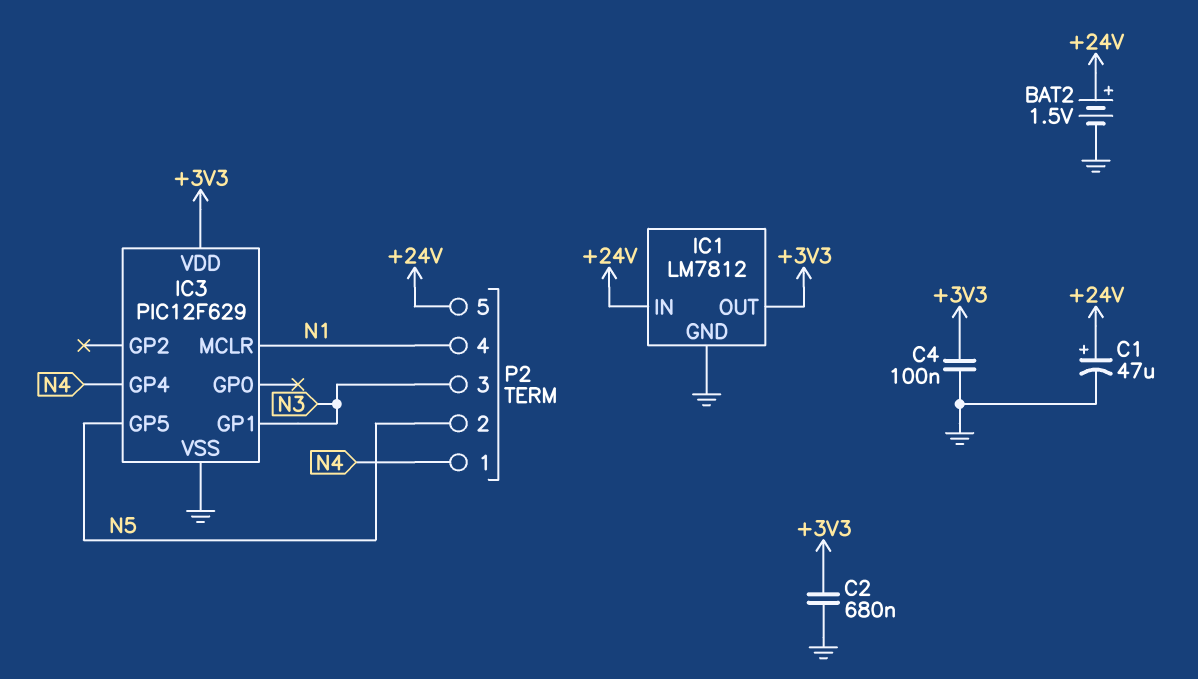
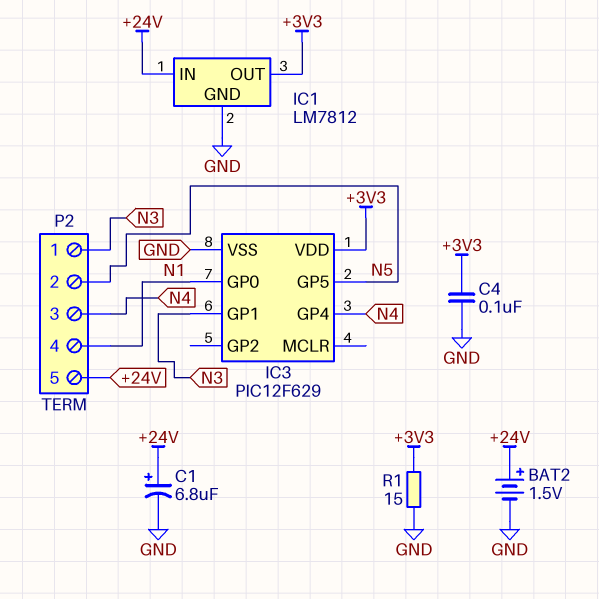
C1: 47uF (plus +24V, minus GND) -> 6.8uF (plus +24V, minus GND)
C2: 680nF (+3V3, GND) -> none
IC3 pin GP0: none -> N1
IC3 pin MCLR: N1 -> none
P2 pin 1: N4 -> N3
P2 pin 3: N3 -> N4
R1: none -> 15 (+3V3, GND)

